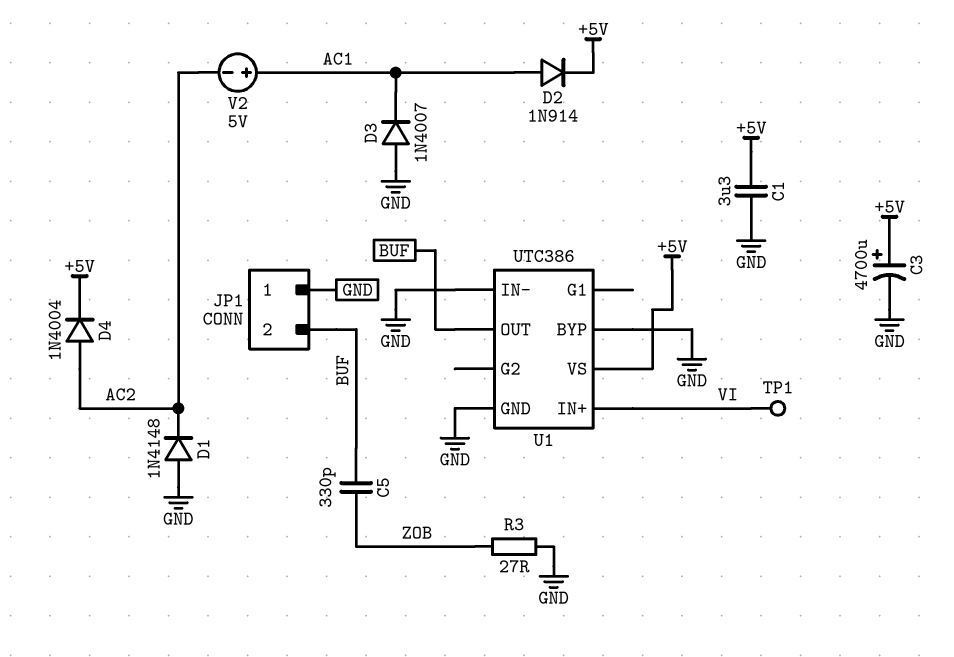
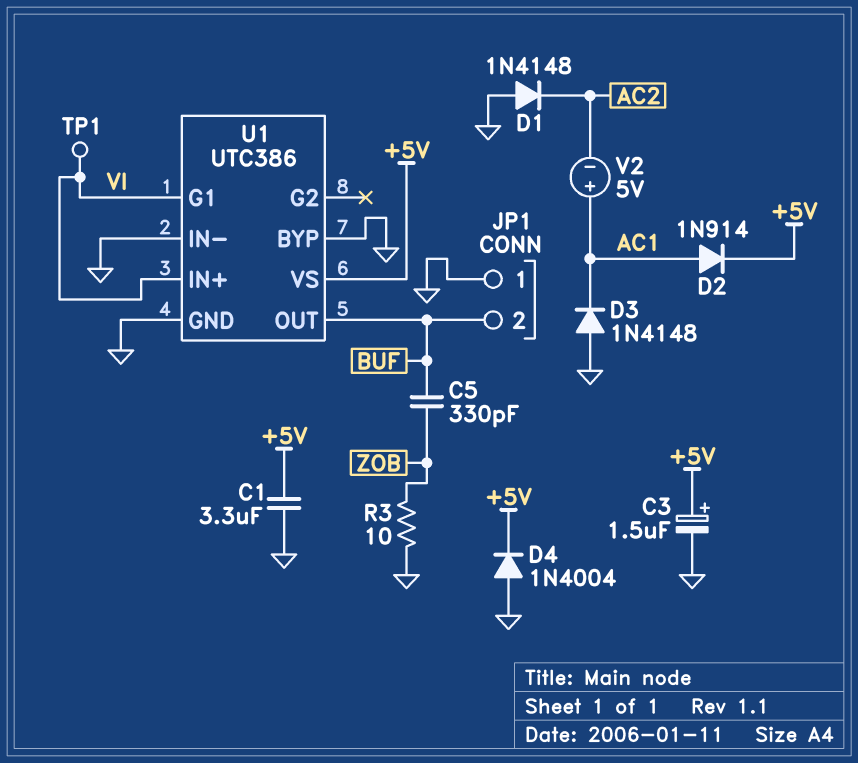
C3: 4700uF (plus +5V, minus GND) -> 1.5uF (plus +5V, minus GND)
D3: diode 1N4007 (A GND, K AC1) -> diode 1N4148 (A GND, K AC1)
D4: diode 1N4004 (A AC2, K +5V) -> diode 1N4004 (A GND, K +5V)
R3: 27 (GND, ZOB) -> 10 (GND, ZOB)
U1 pin G1: none -> VI

